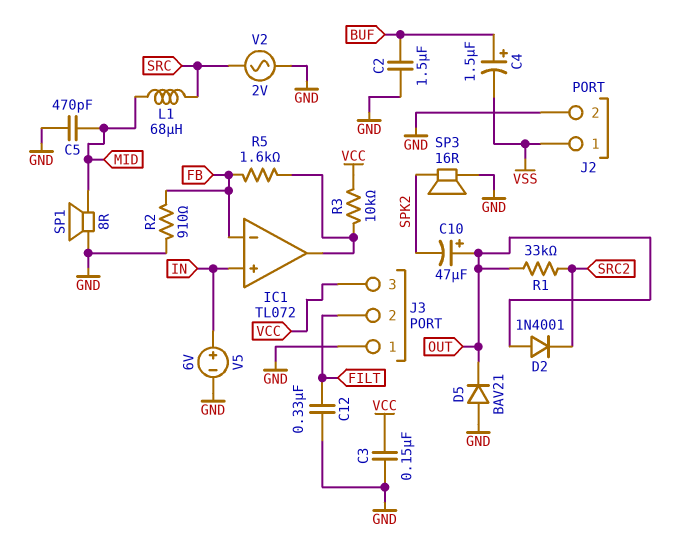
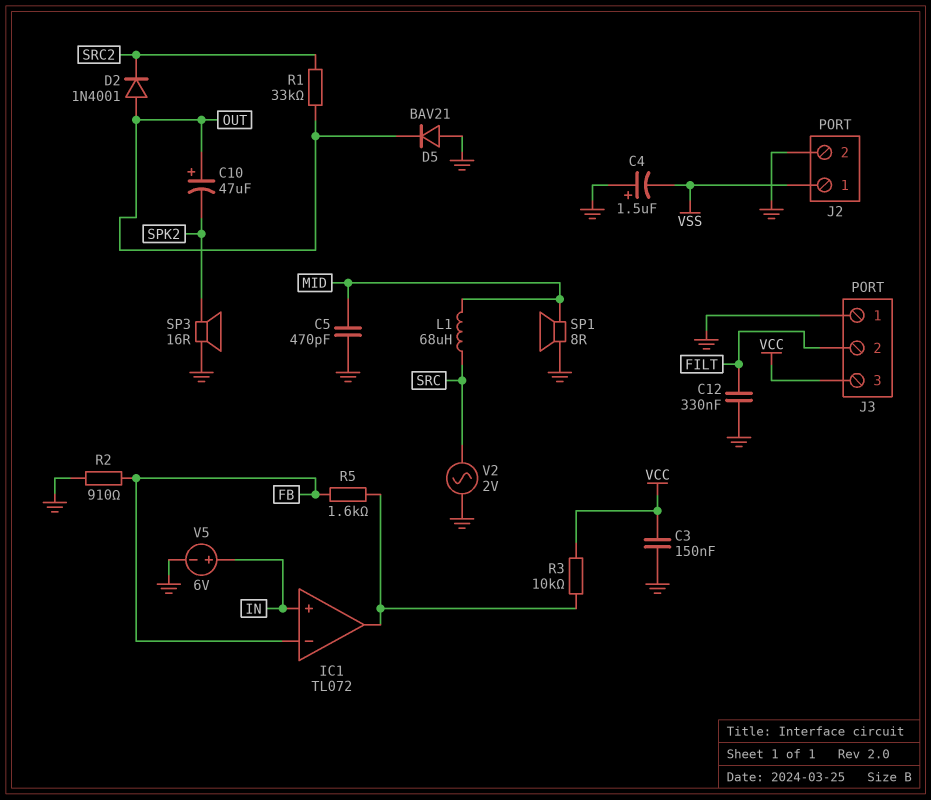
C2: 1.5uF (BUF, GND) -> none
C4: 1.5uF (plus BUF, minus VSS) -> 1.5uF (plus GND, minus VSS)

